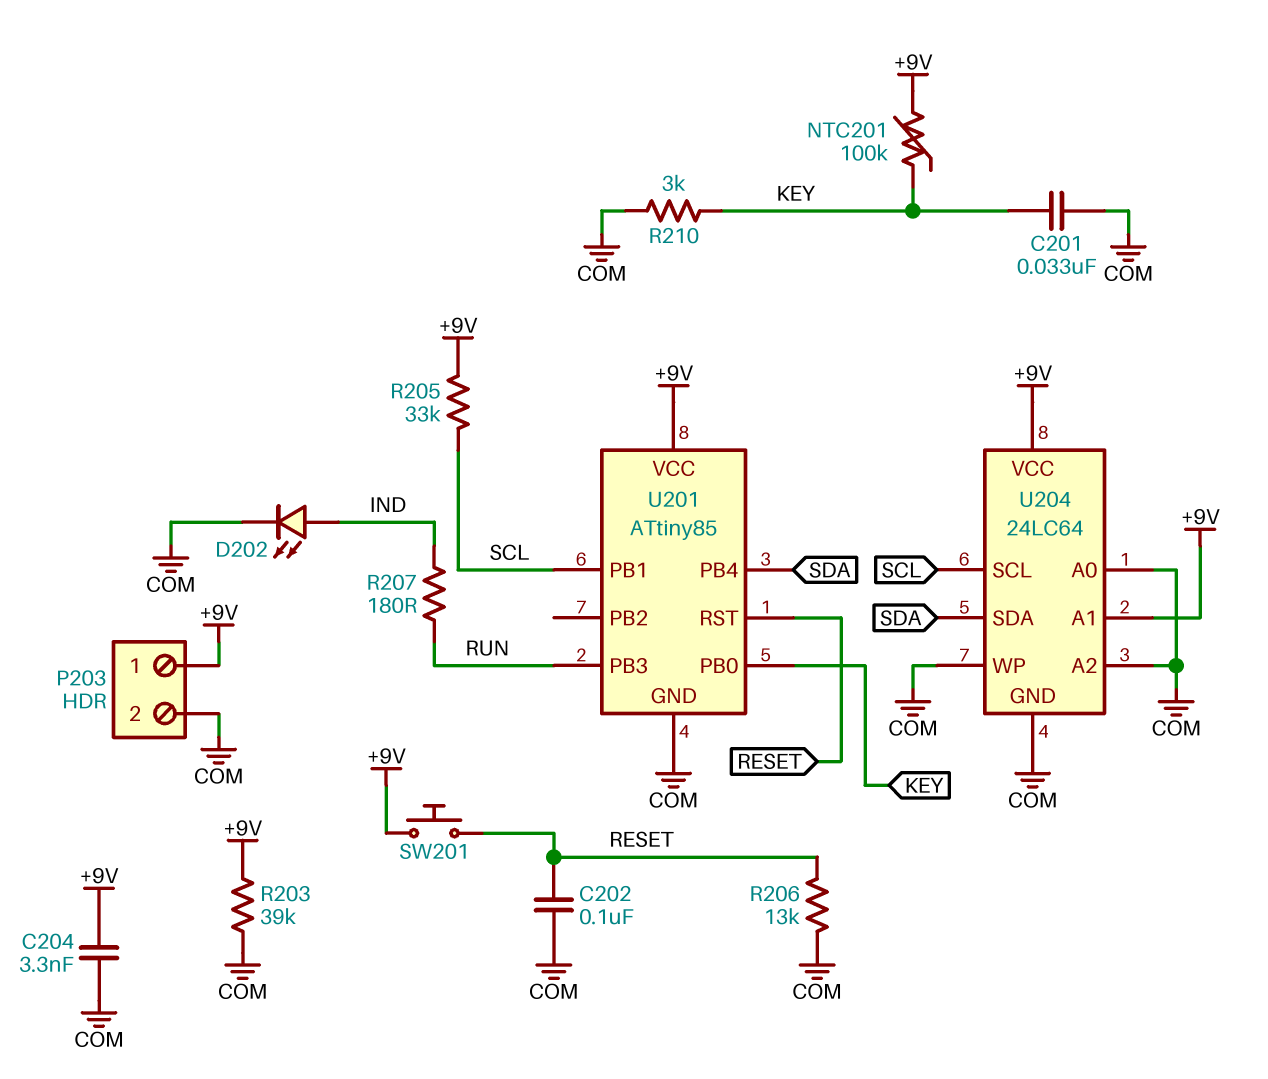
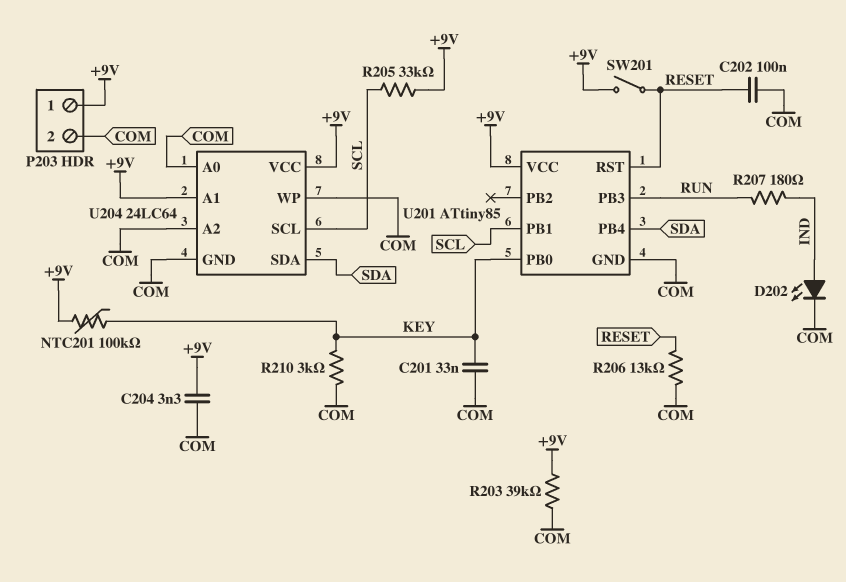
SW201: button (+9V, RESET) -> switch (+9V, RESET)

